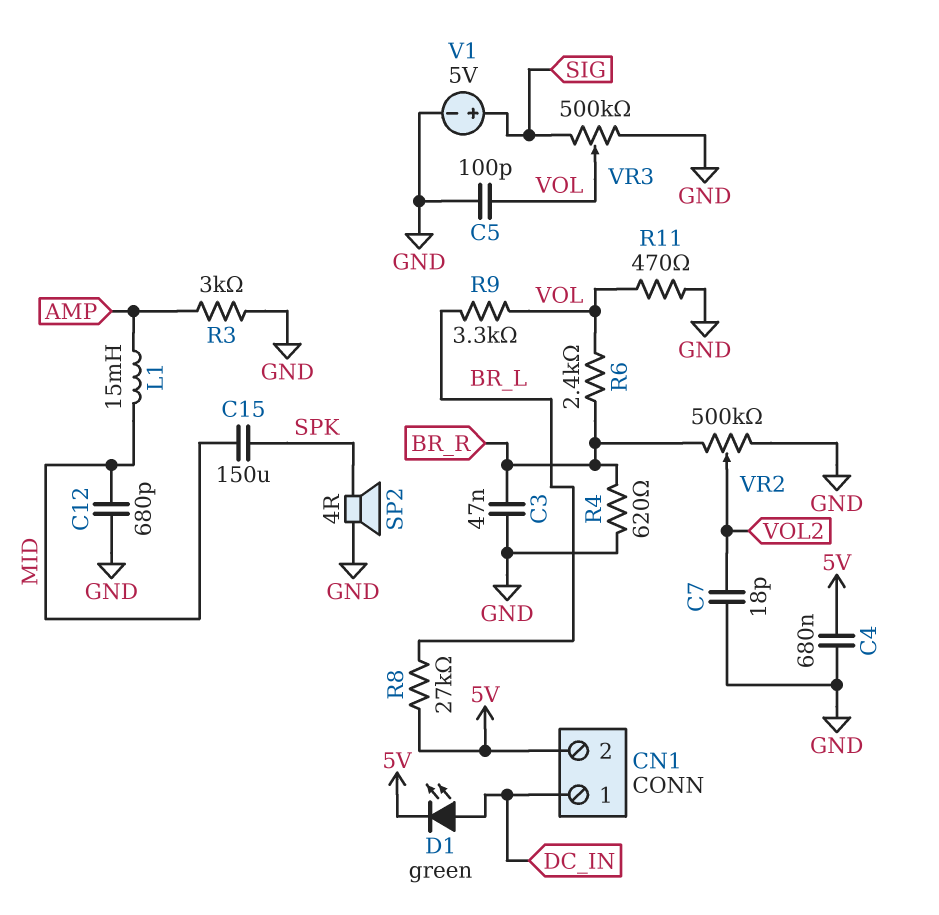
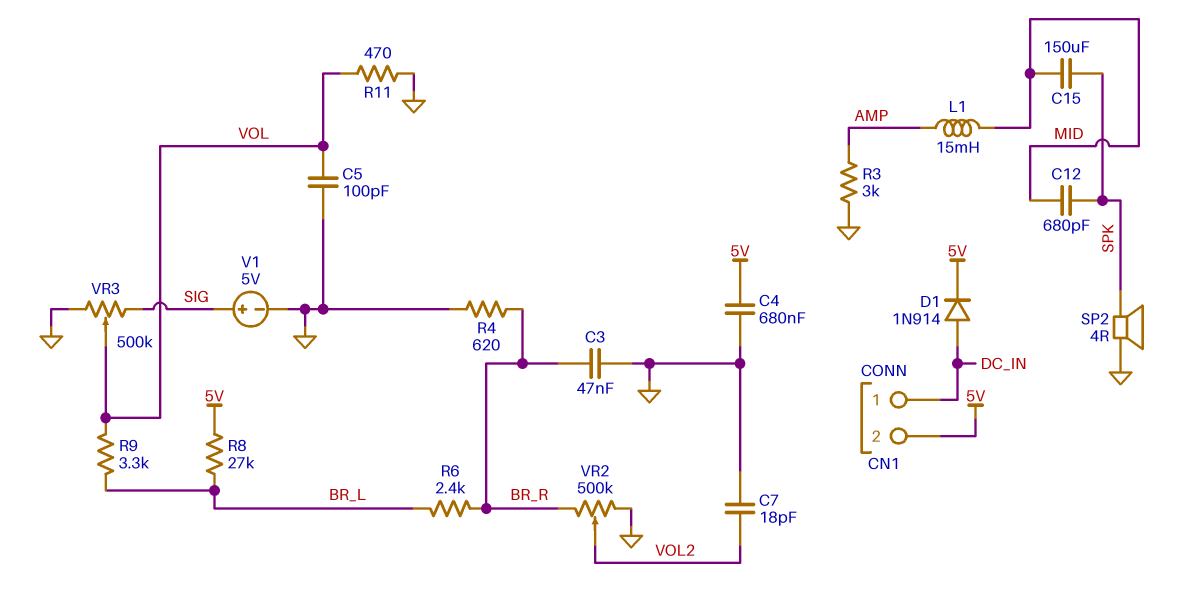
C12: 680pF (GND, MID) -> 680pF (MID, SPK)
D1: LED green (A DC_IN, K 5V) -> diode 1N914 (A DC_IN, K 5V)
R6: 2.4k (BR_R, VOL) -> 2.4k (BR_L, BR_R)

